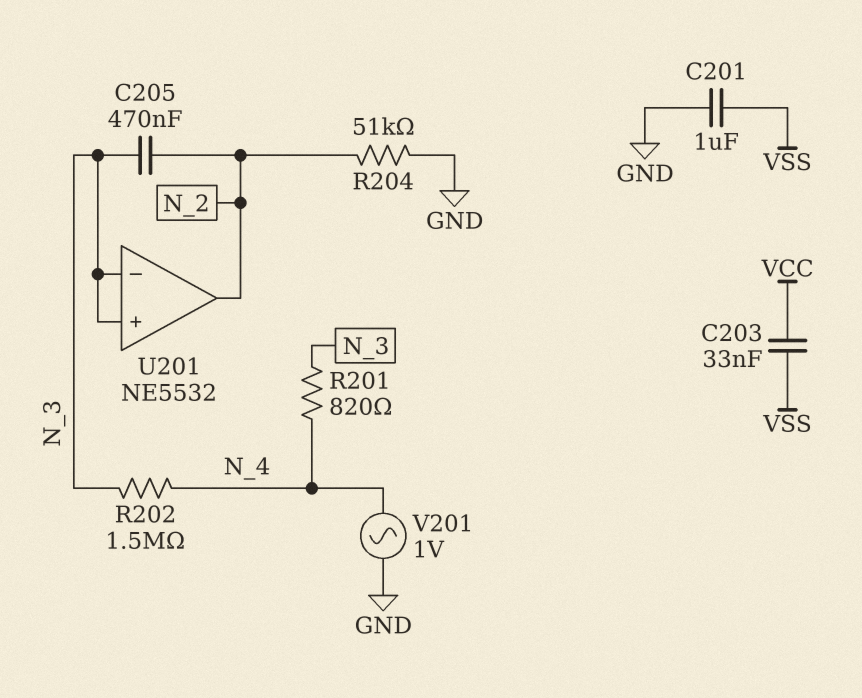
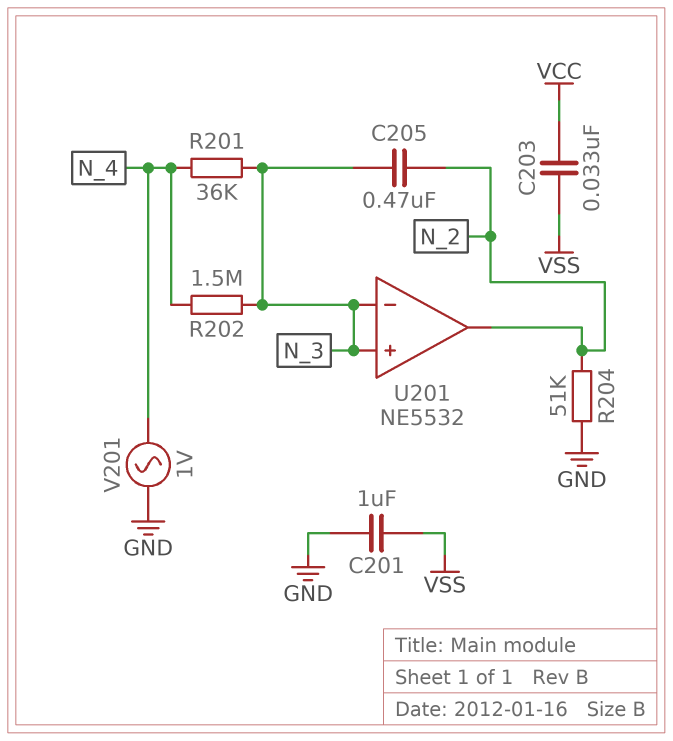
R201: 820 (N_3, N_4) -> 36k (N_3, N_4)

